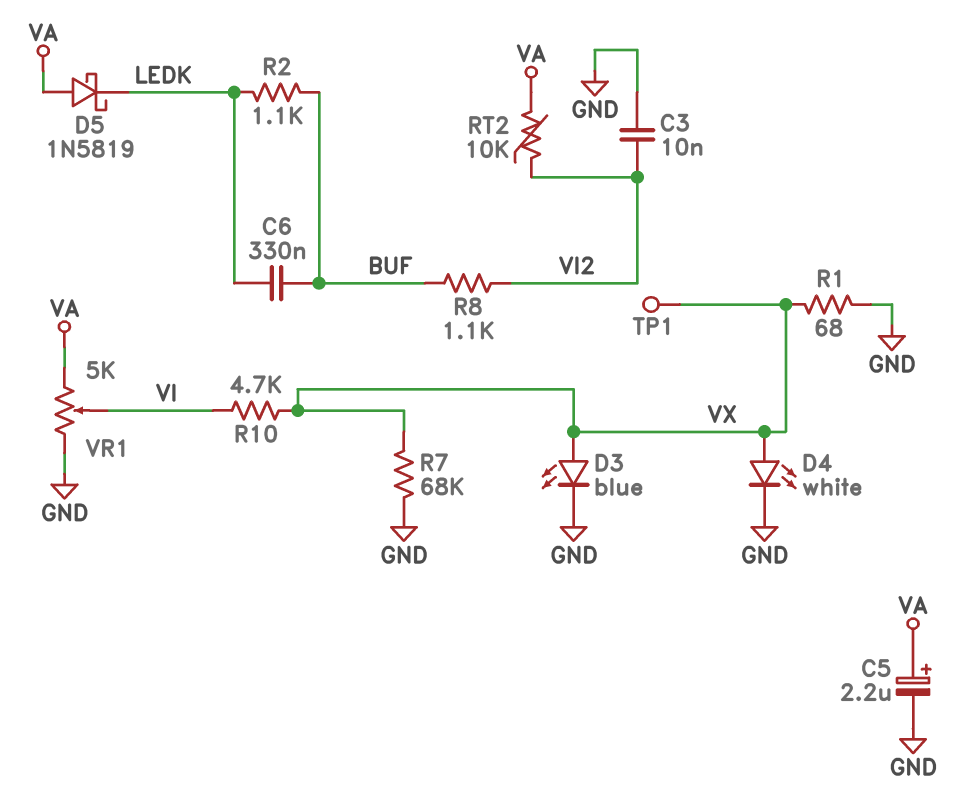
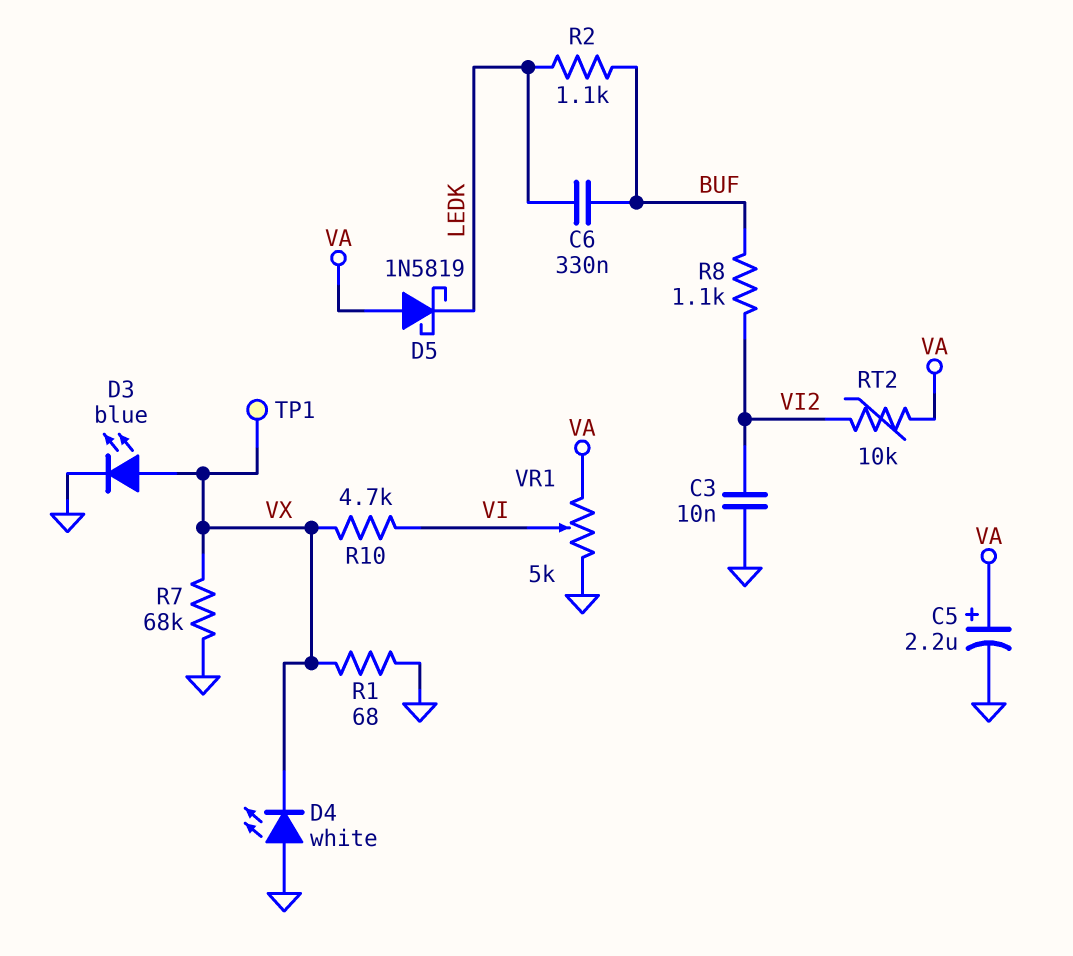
D4: LED white (A VX, K GND) -> LED white (A GND, K VX)

